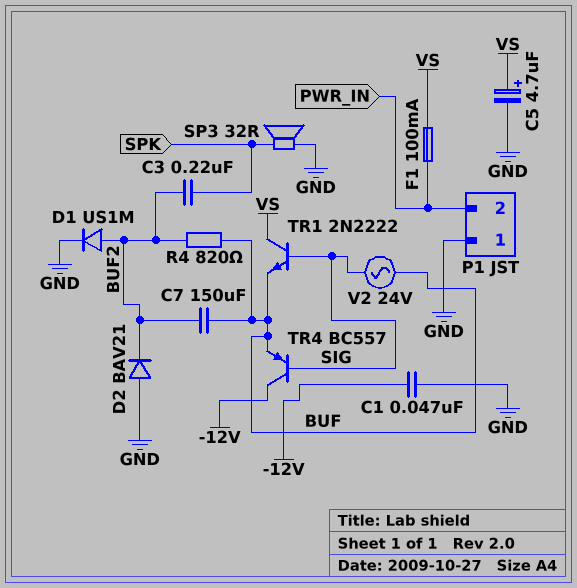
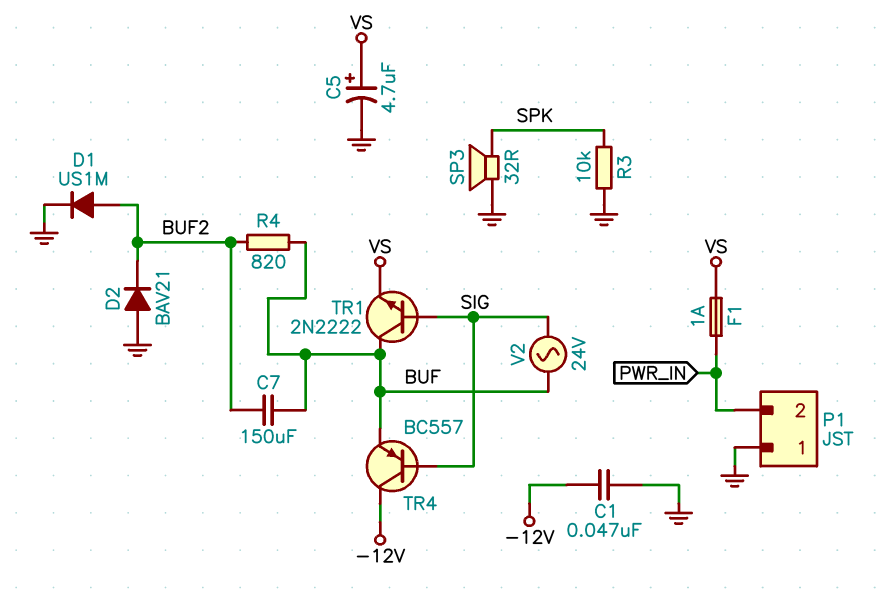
C3: 220nF (BUF2, SPK) -> none
F1: 100mA (PWR_IN, VS) -> 1A (PWR_IN, VS)
R3: none -> 10k (GND, SPK)
TR1: NPN 2N2222 (B SIG, C VS, E BUF) -> NPN 2N2222 (B SIG, C BUF, E VS)

